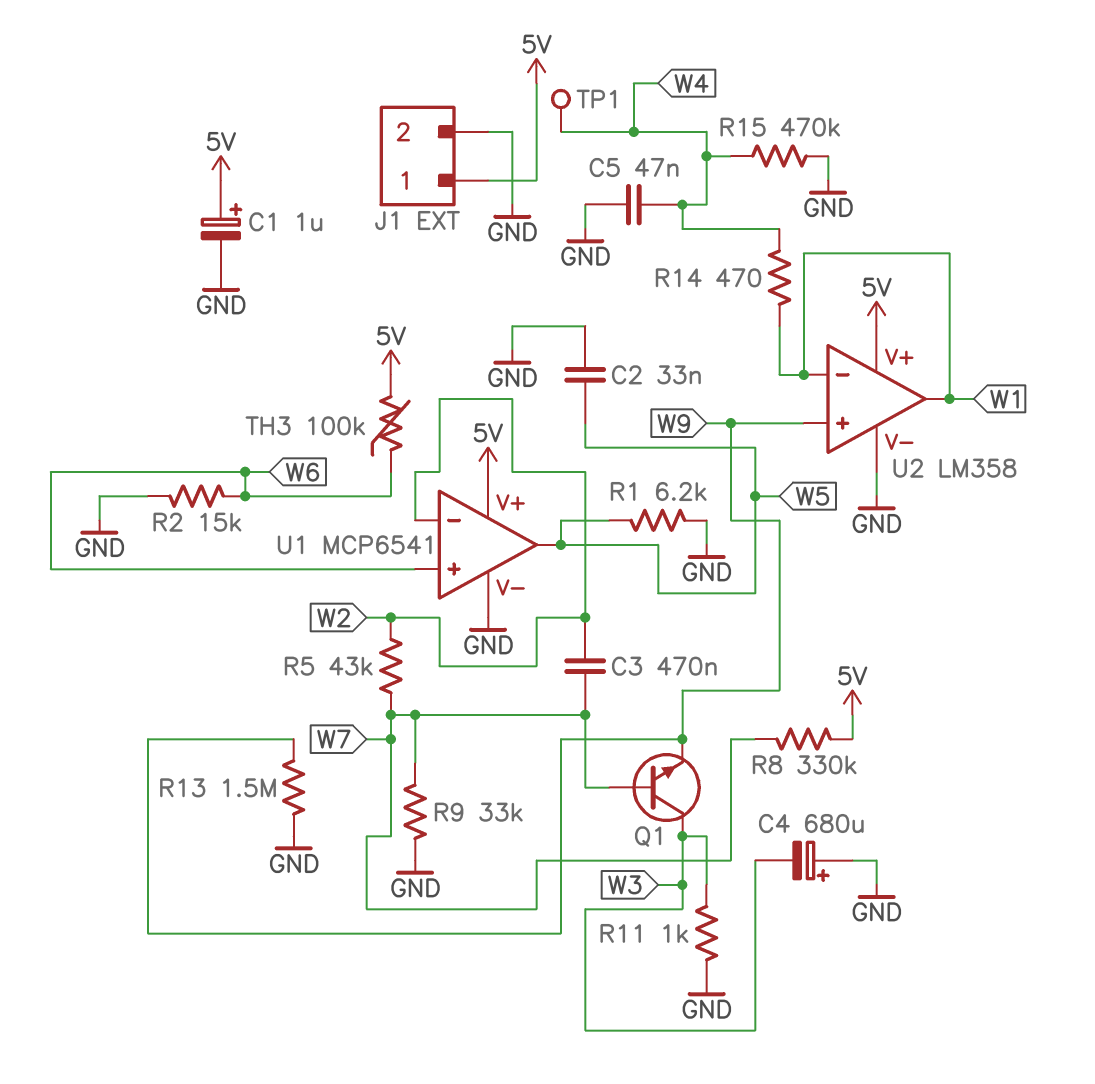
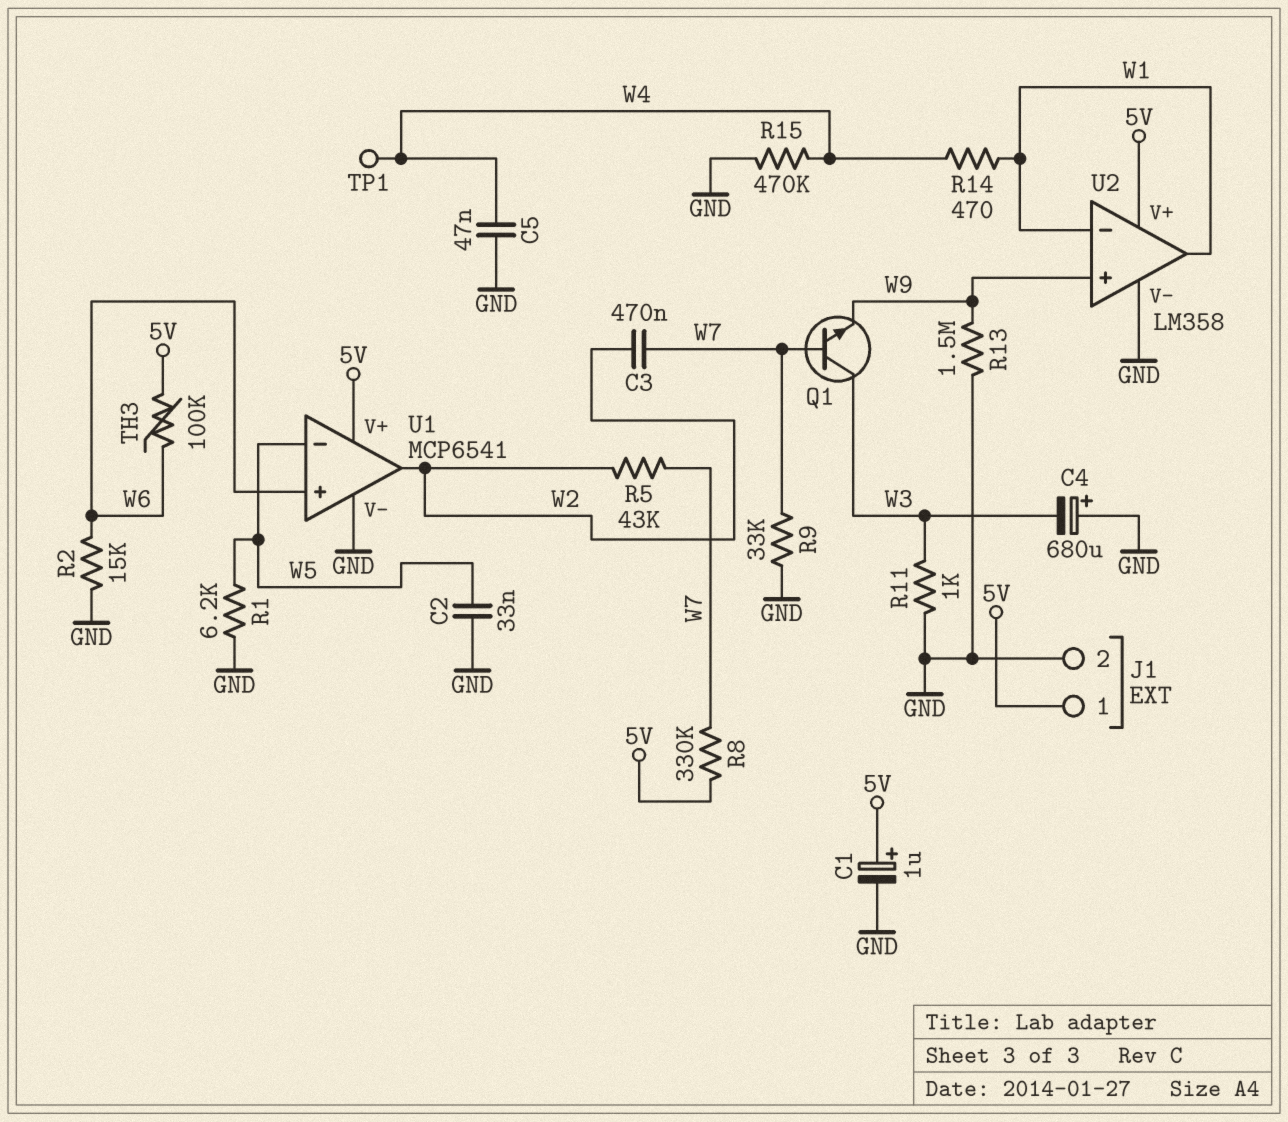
U1 pin in-: W2 -> W5
U1 pin out: W5 -> W2

